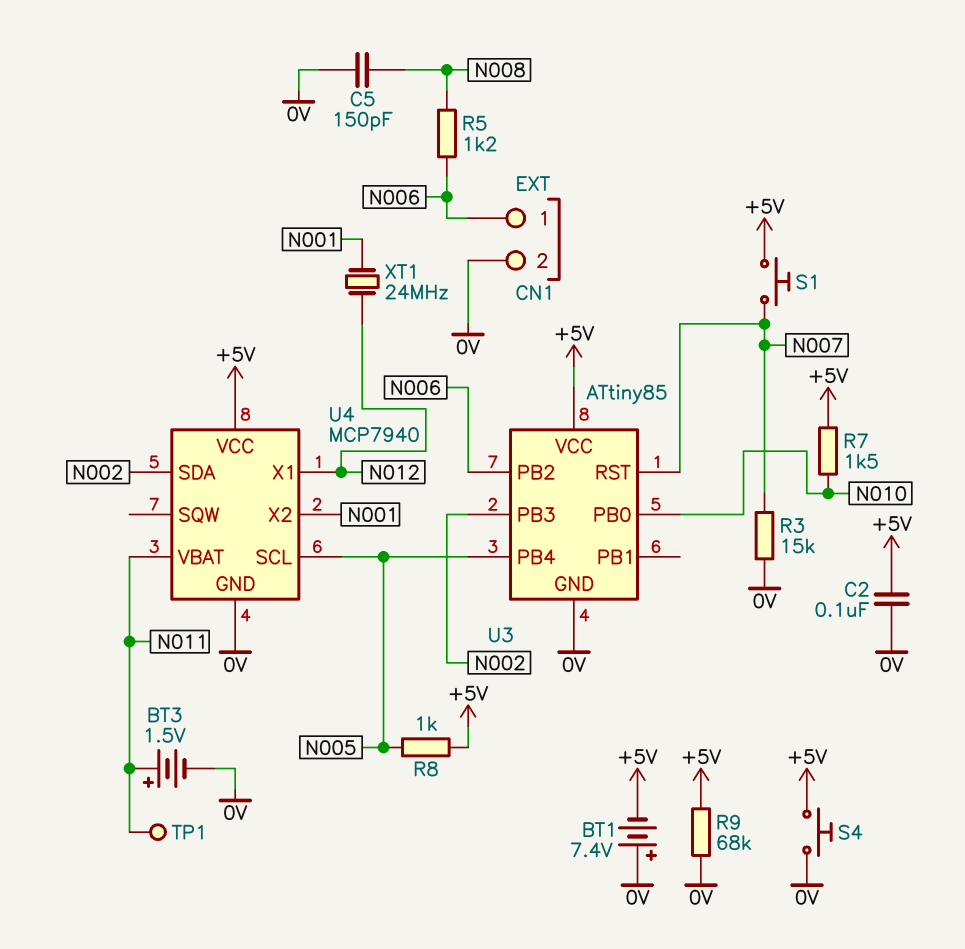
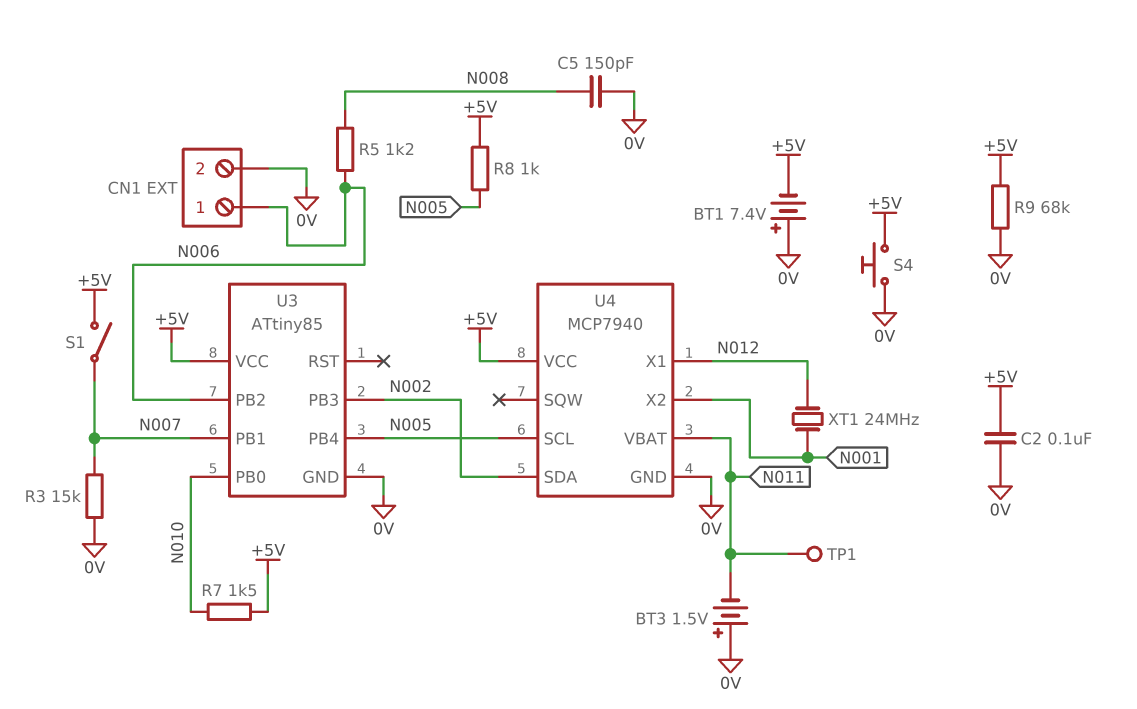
BT3: 1.5V (plus N011, minus 0V) -> 1.5V (plus 0V, minus N011)
S1: button (+5V, N007) -> switch (+5V, N007)
U3 pin PB1: none -> N007
U3 pin RST: N007 -> none

